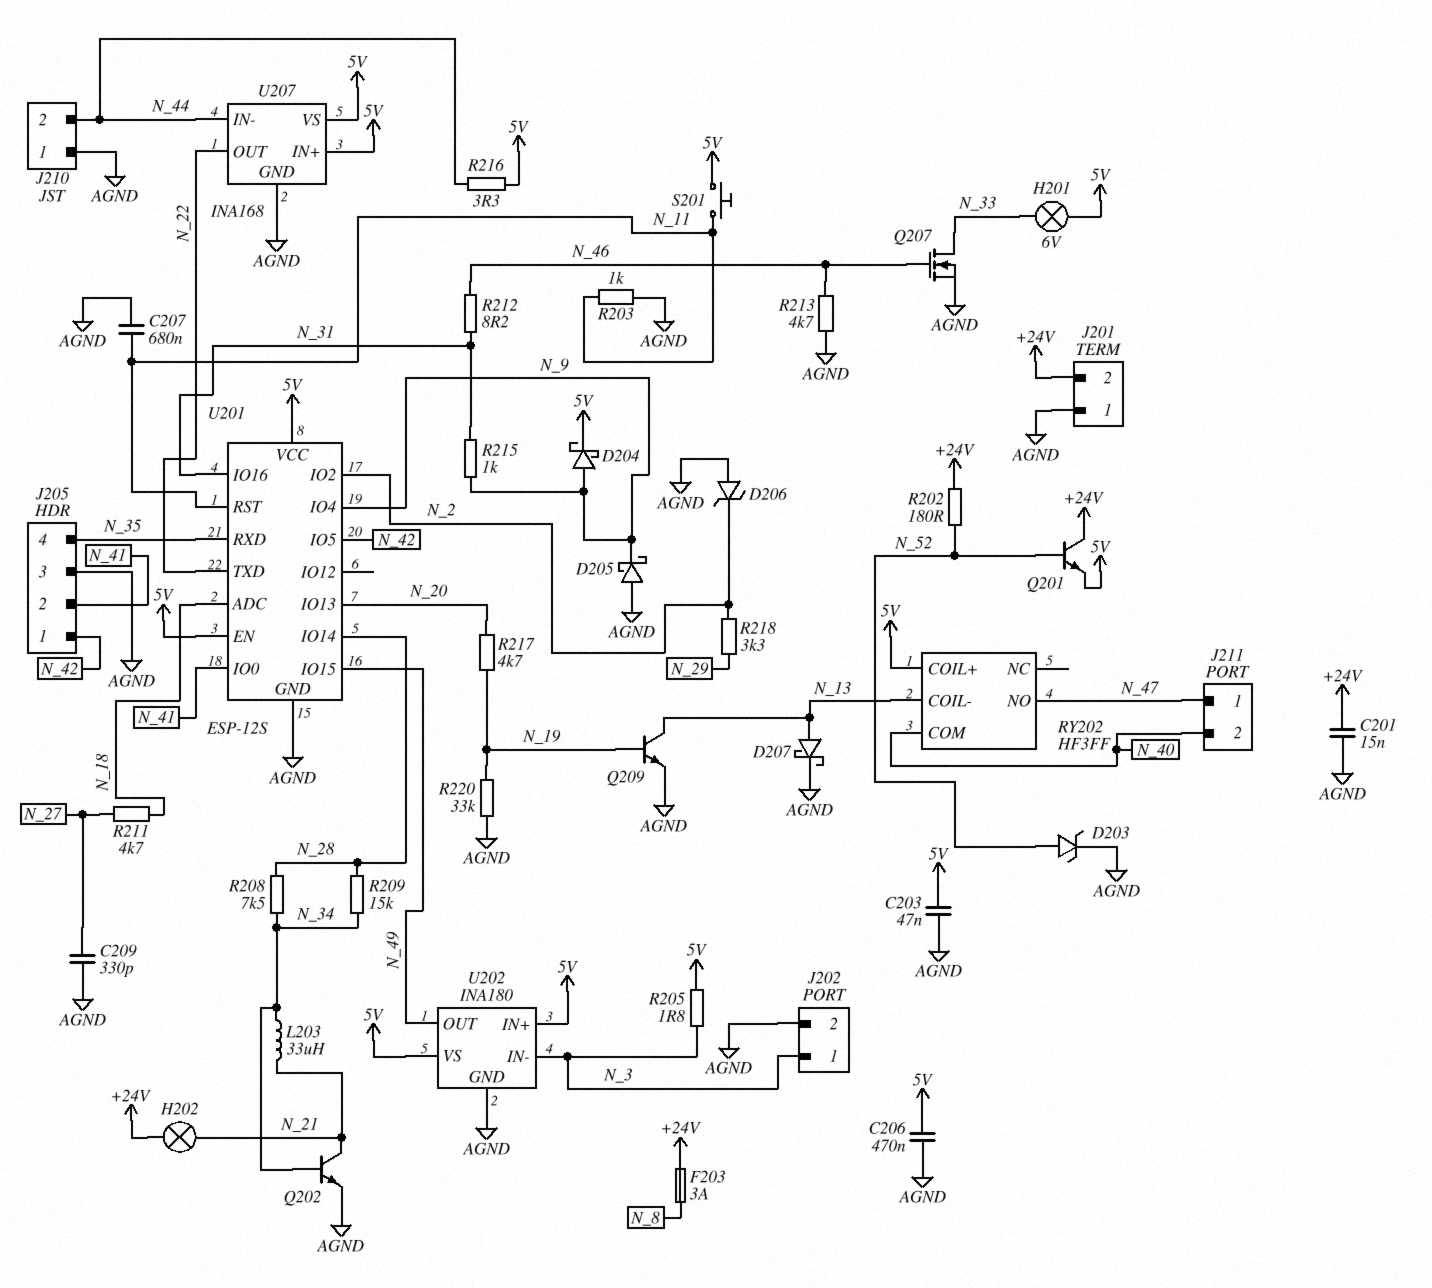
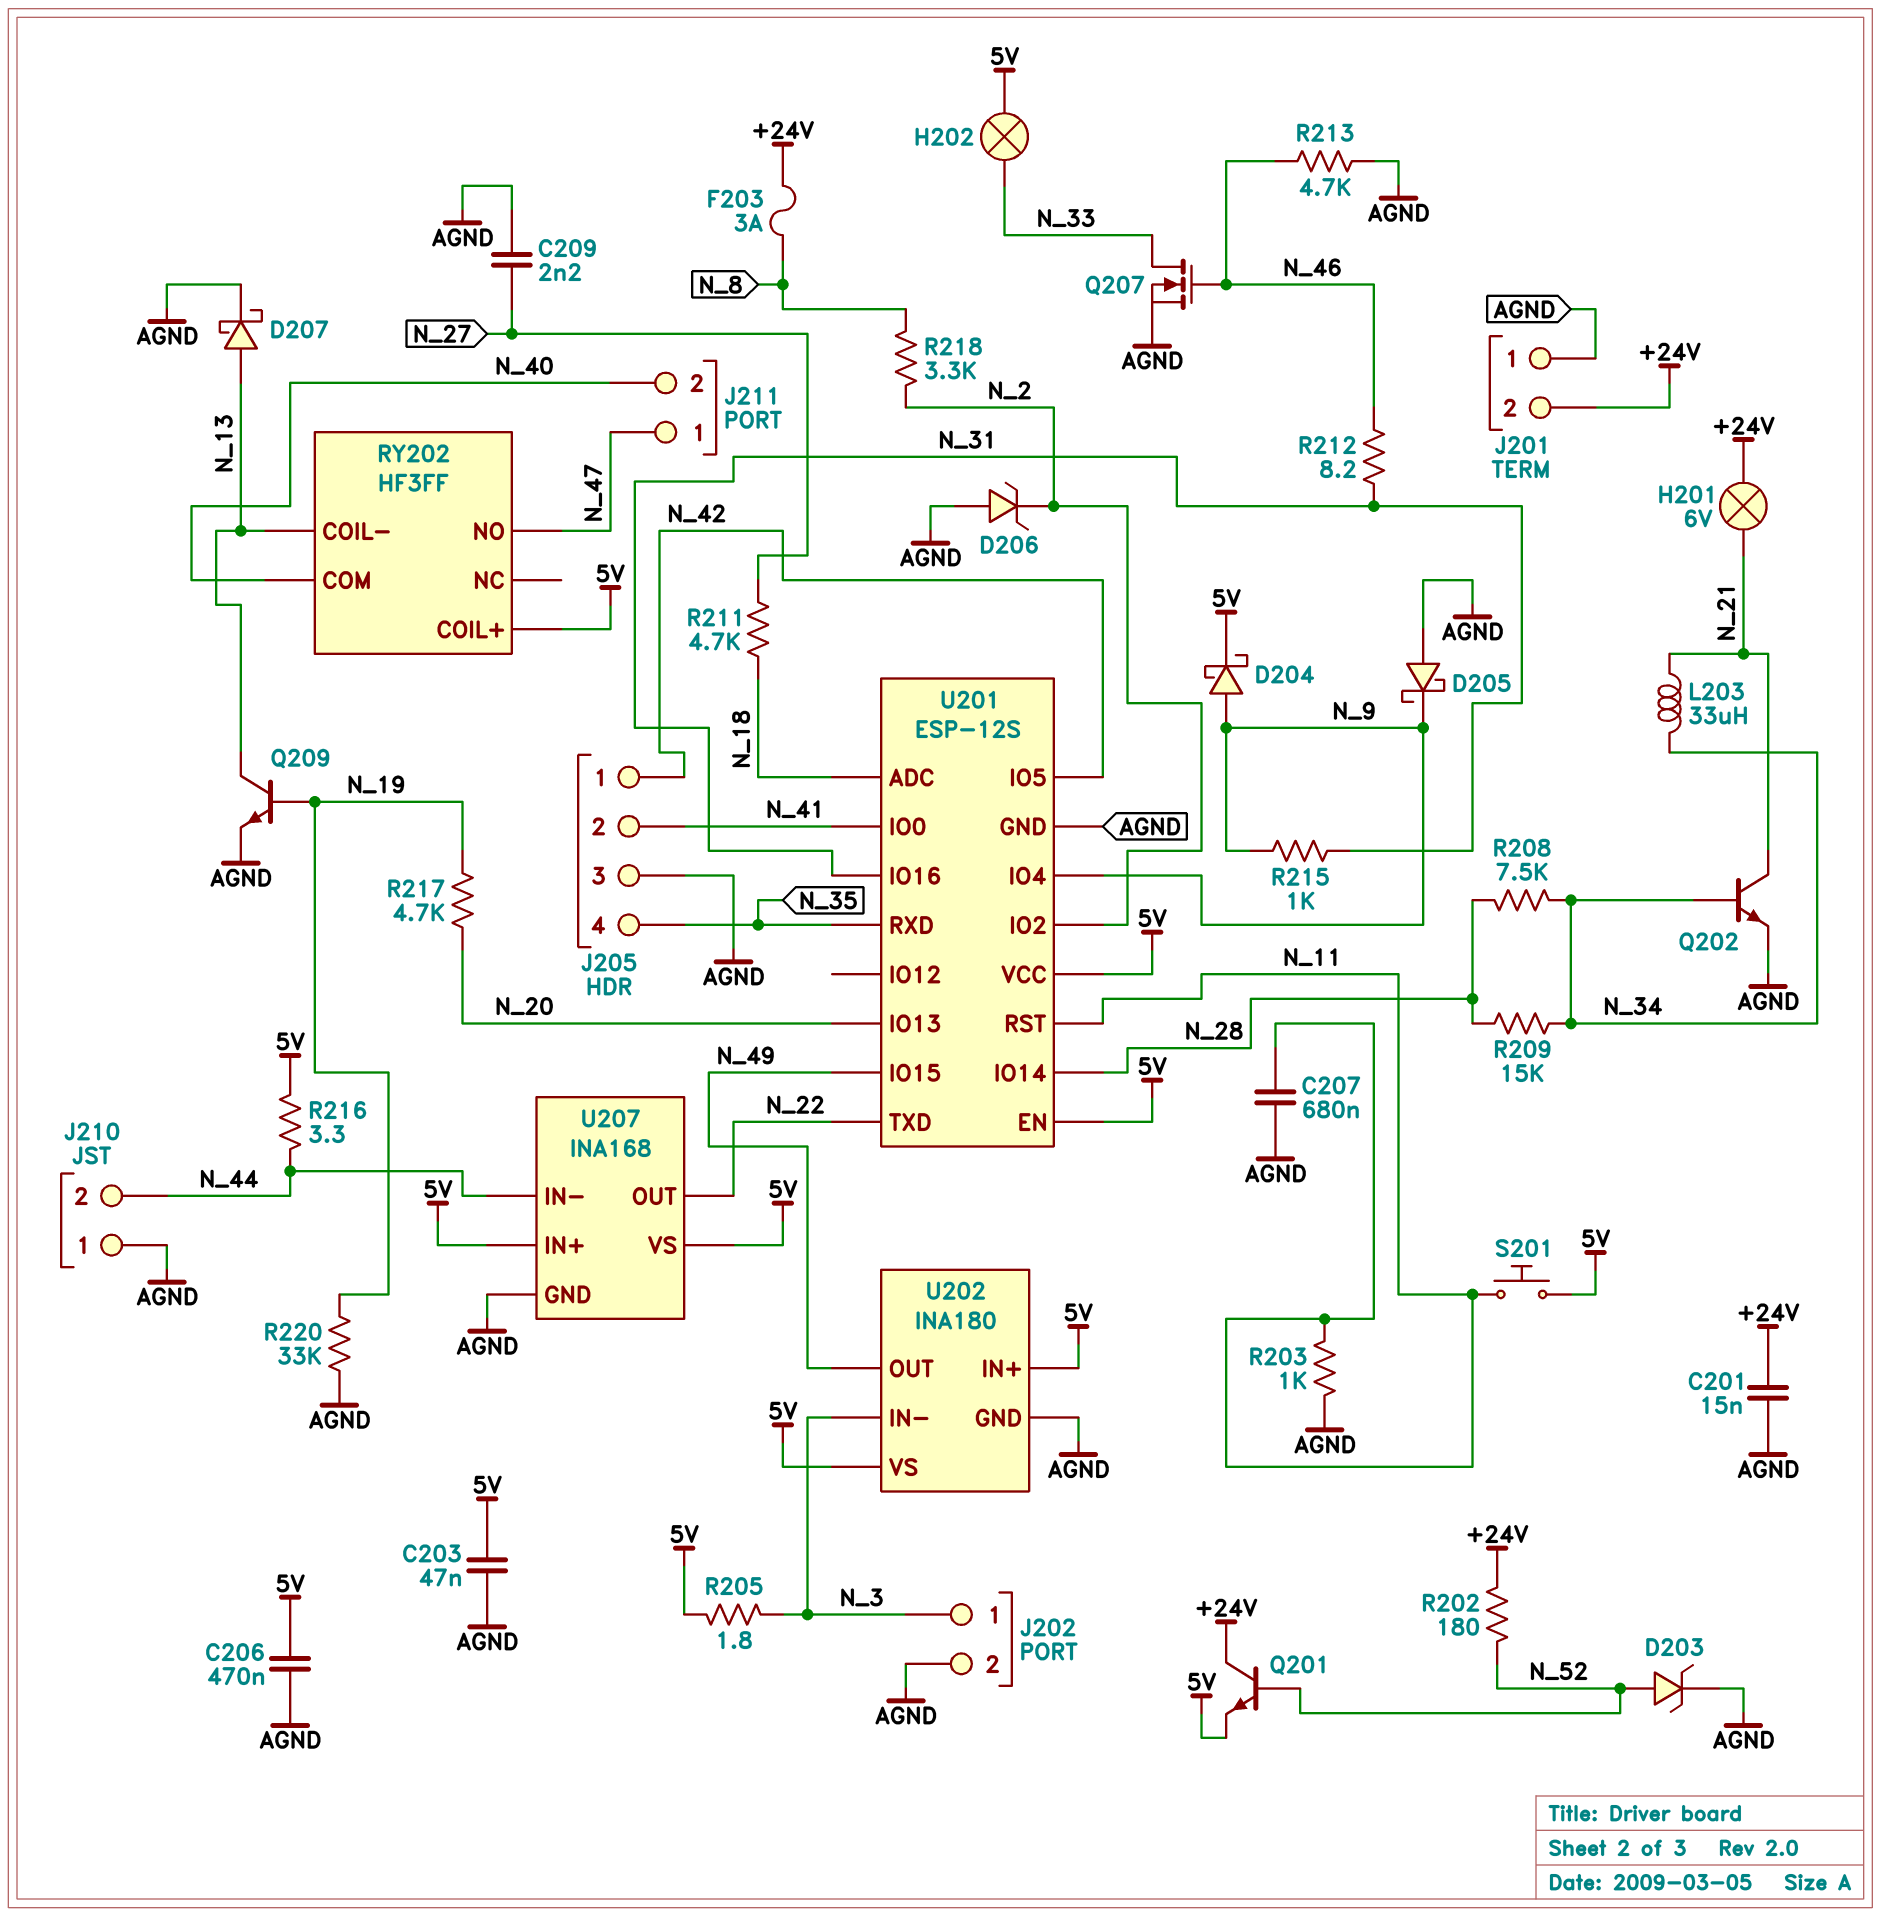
C209: 330pF (AGND, N_27) -> 2.2nF (AGND, N_27)
H201: lamp 6V (5V, N_33) -> lamp 6V (+24V, N_21)
H202: lamp (+24V, N_21) -> lamp (5V, N_33)
R218: 3.3k (N_2, N_29) -> 3.3k (N_2, N_8)

